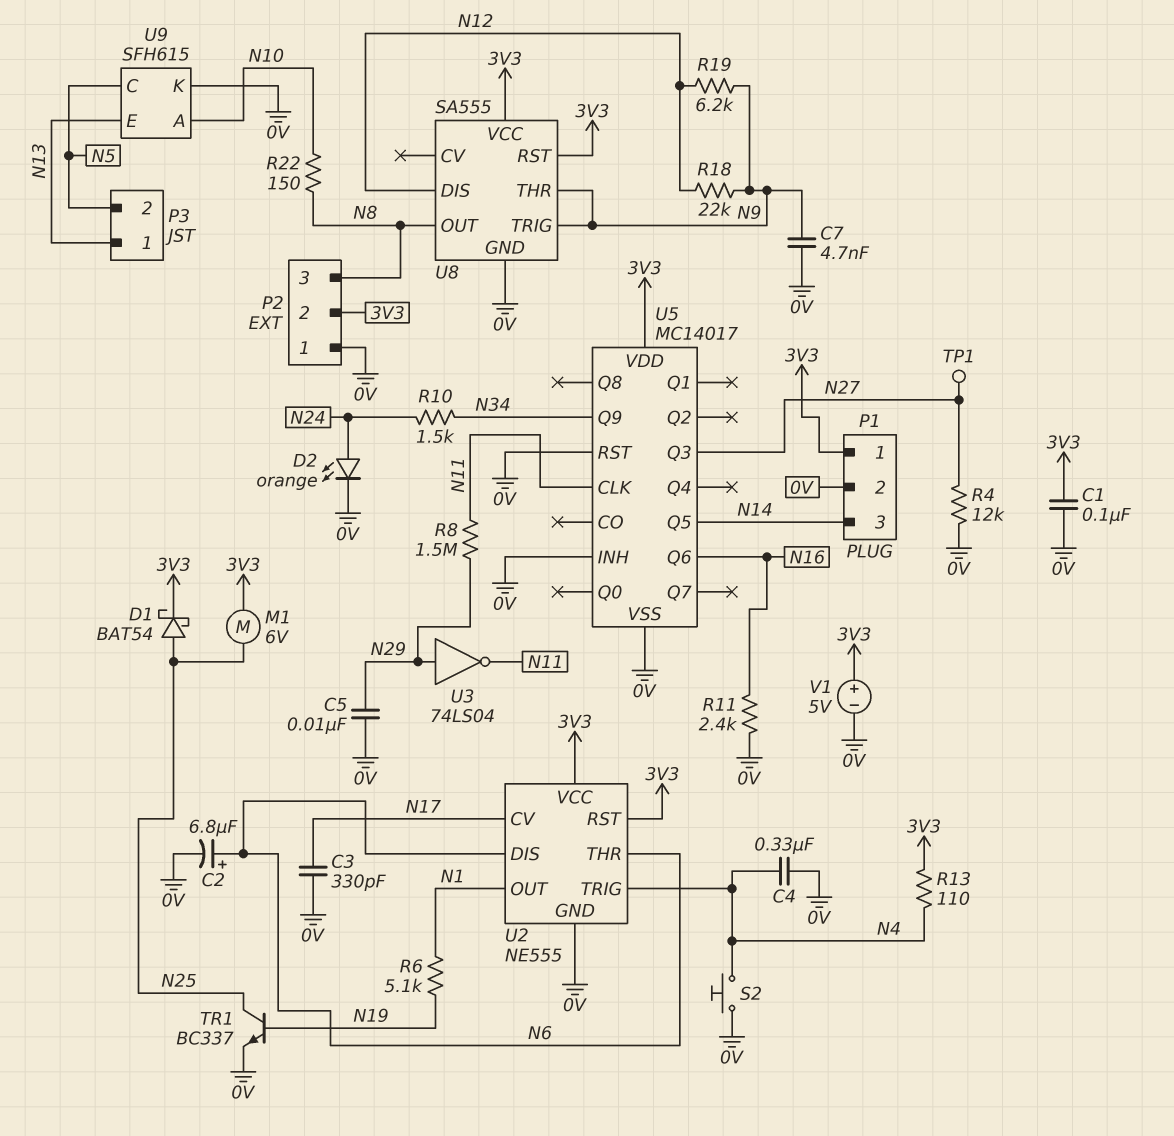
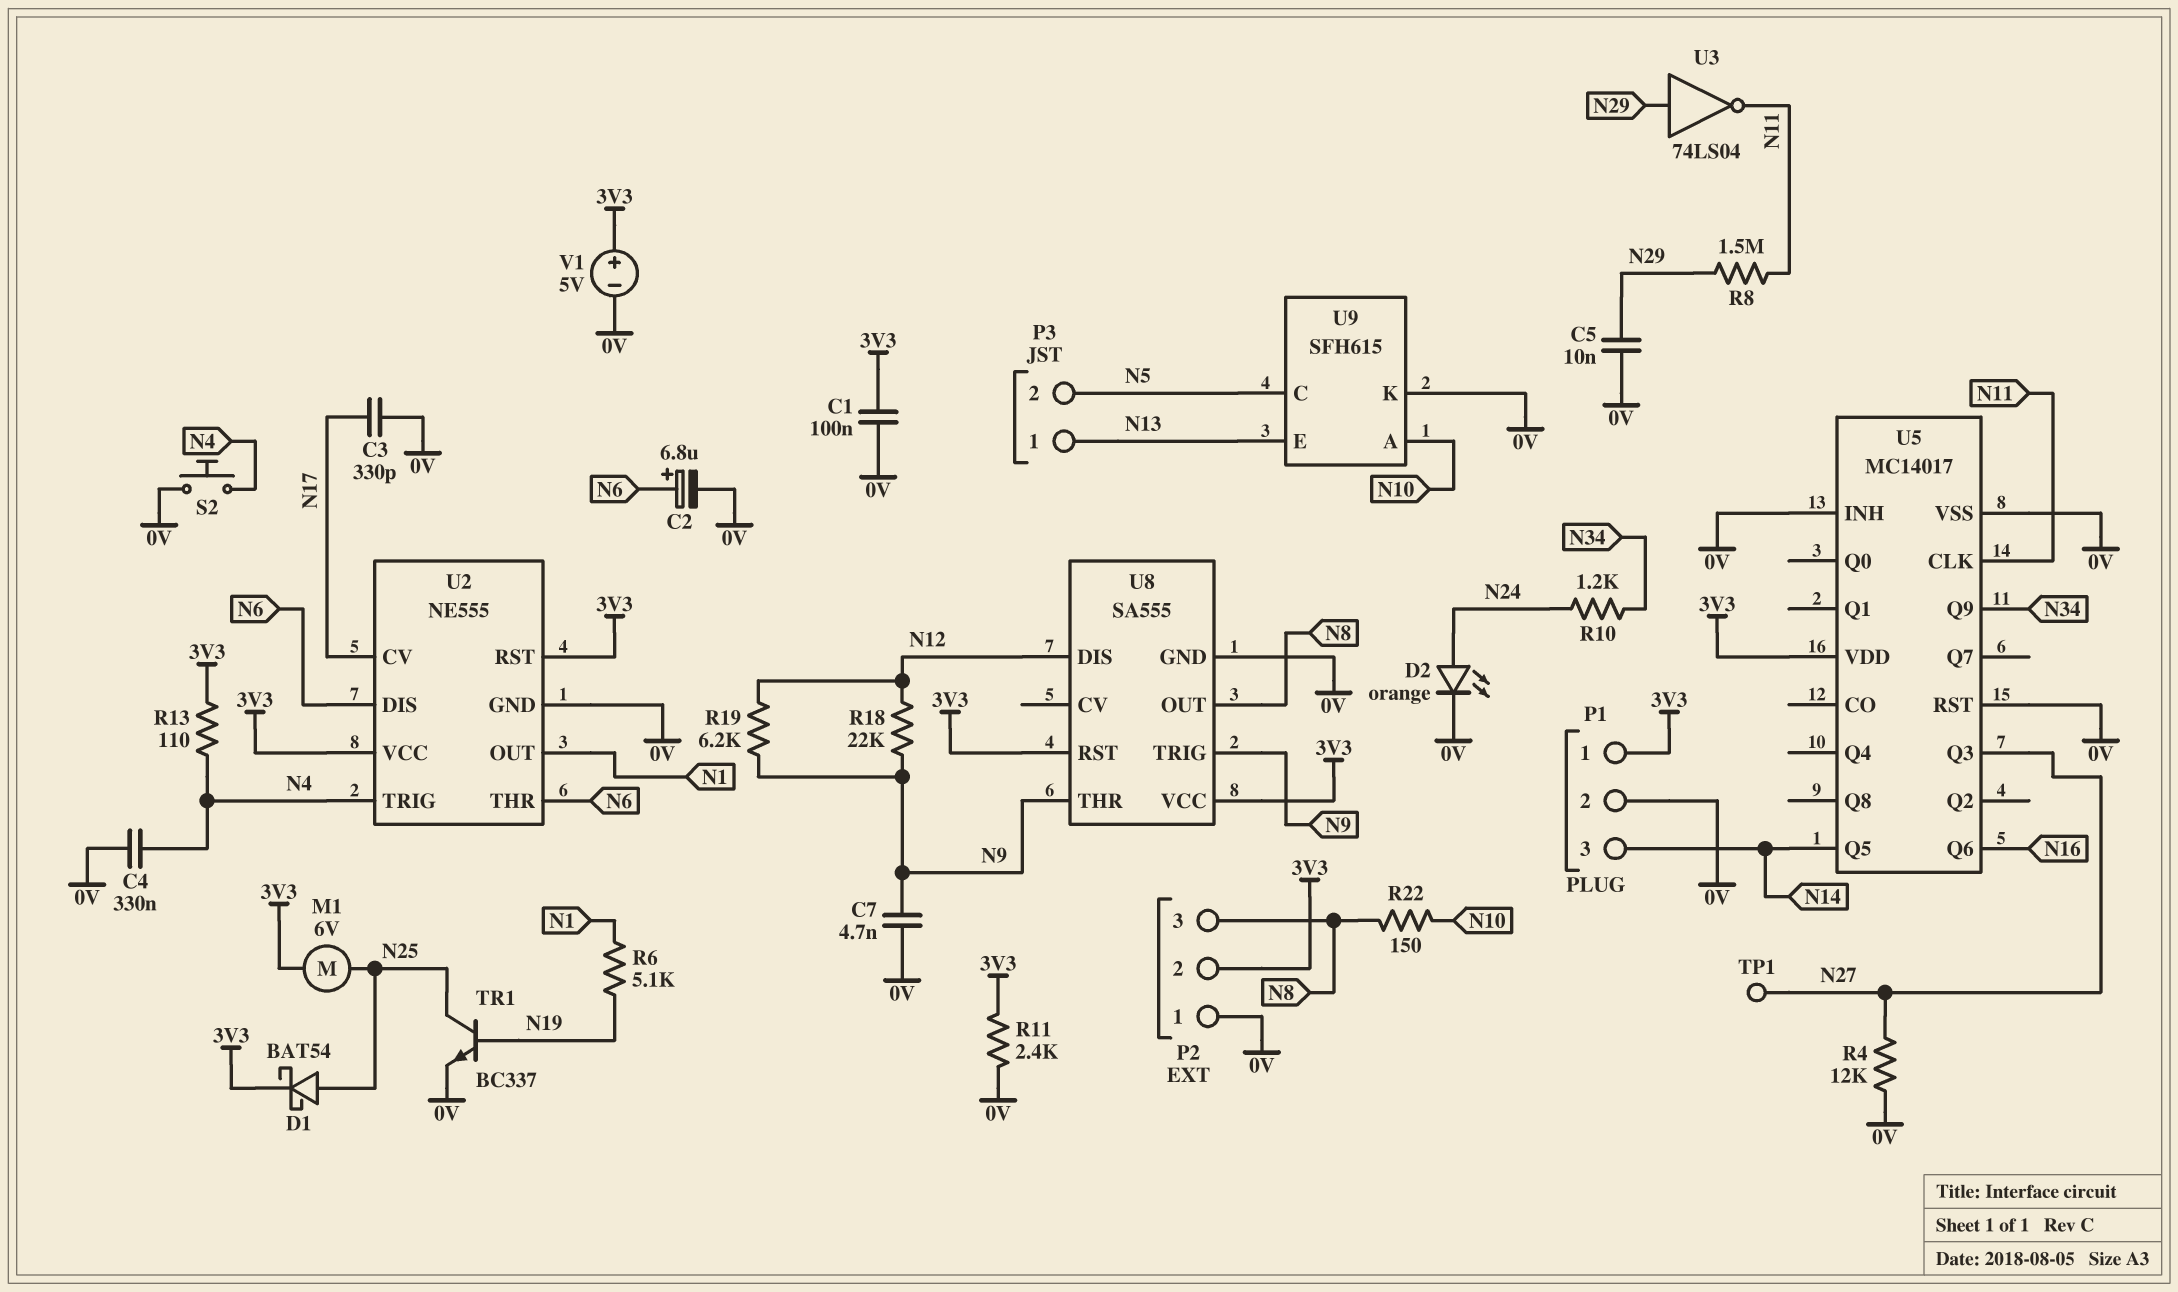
R10: 1.5k (N24, N34) -> 1.2k (N24, N34)
R11: 2.4k (0V, N16) -> 2.4k (0V, 3V3)

